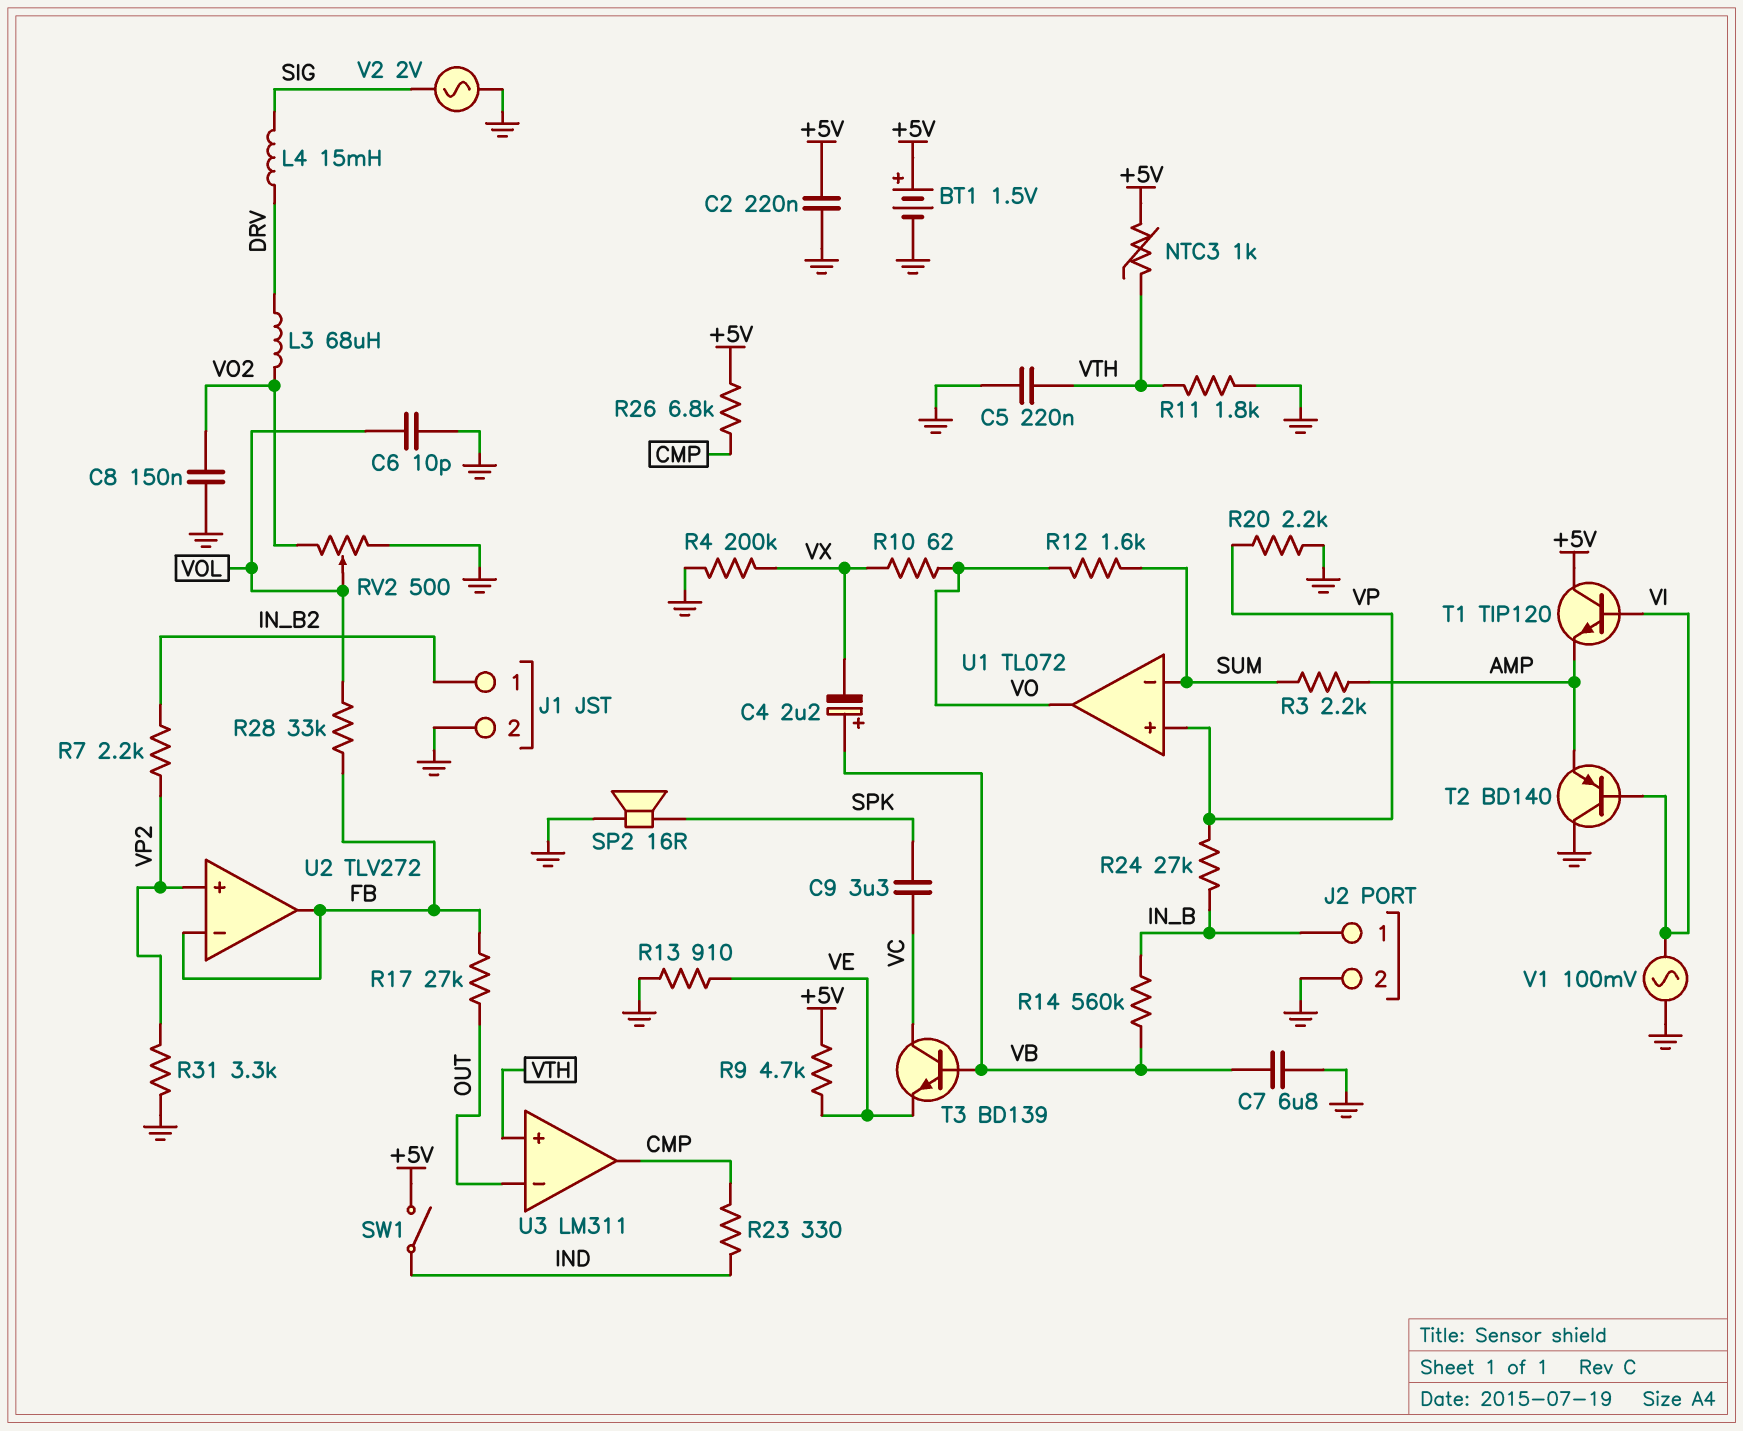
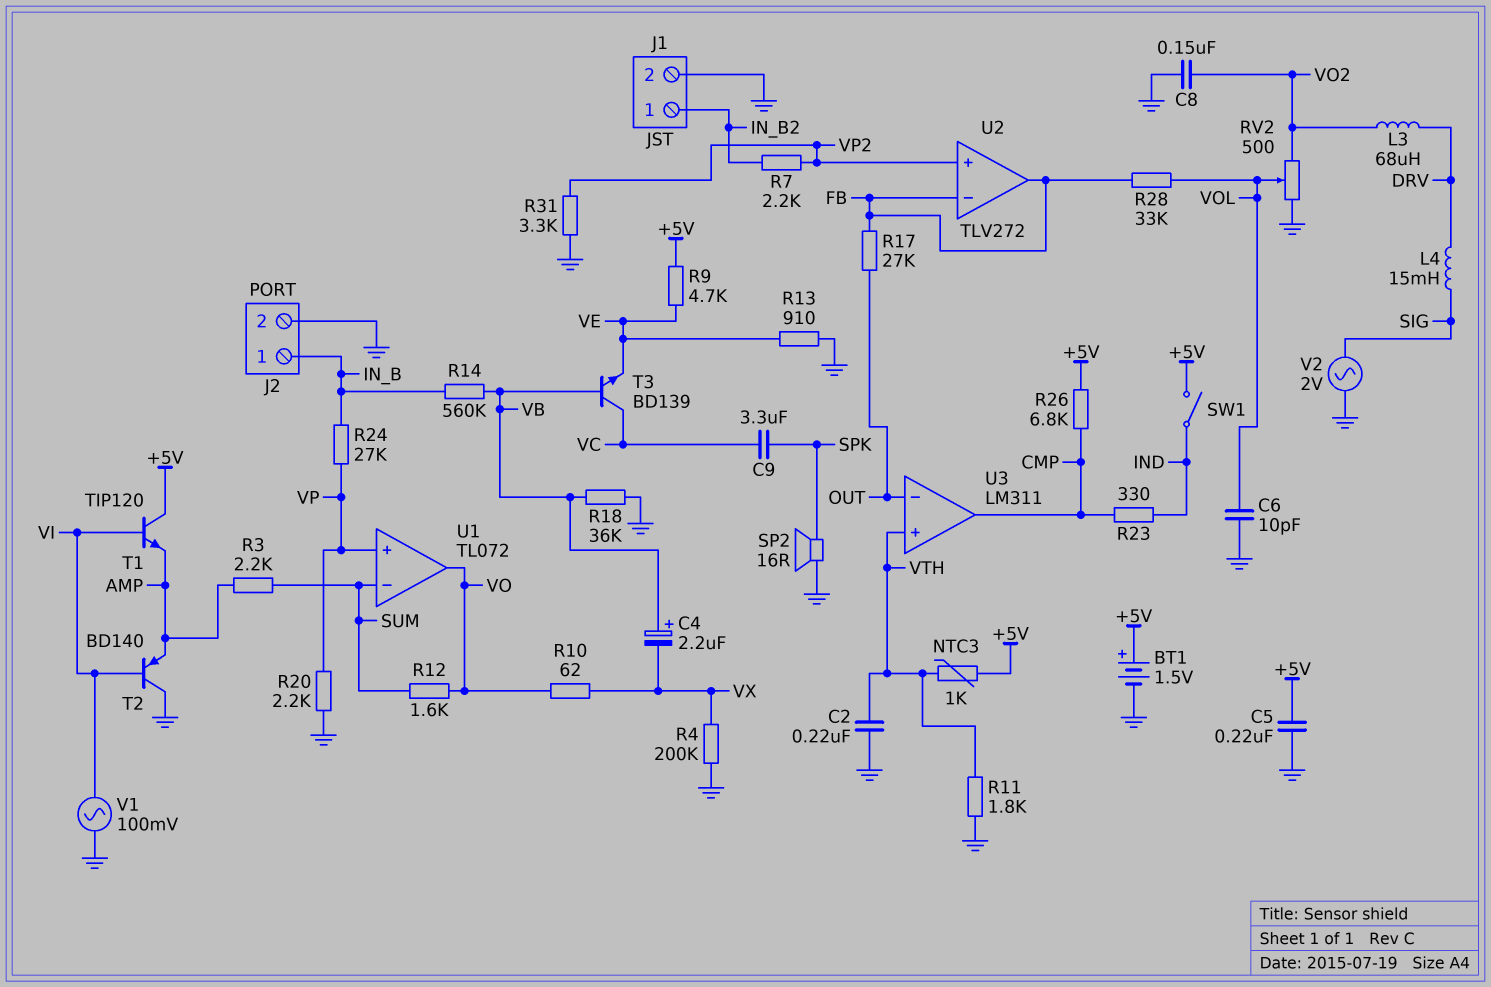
C2: 220nF (+5V, GND) -> 220nF (GND, VTH)
C5: 220nF (GND, VTH) -> 220nF (+5V, GND)
C7: 6.8uF (GND, VB) -> none
R18: none -> 36k (GND, VB)

